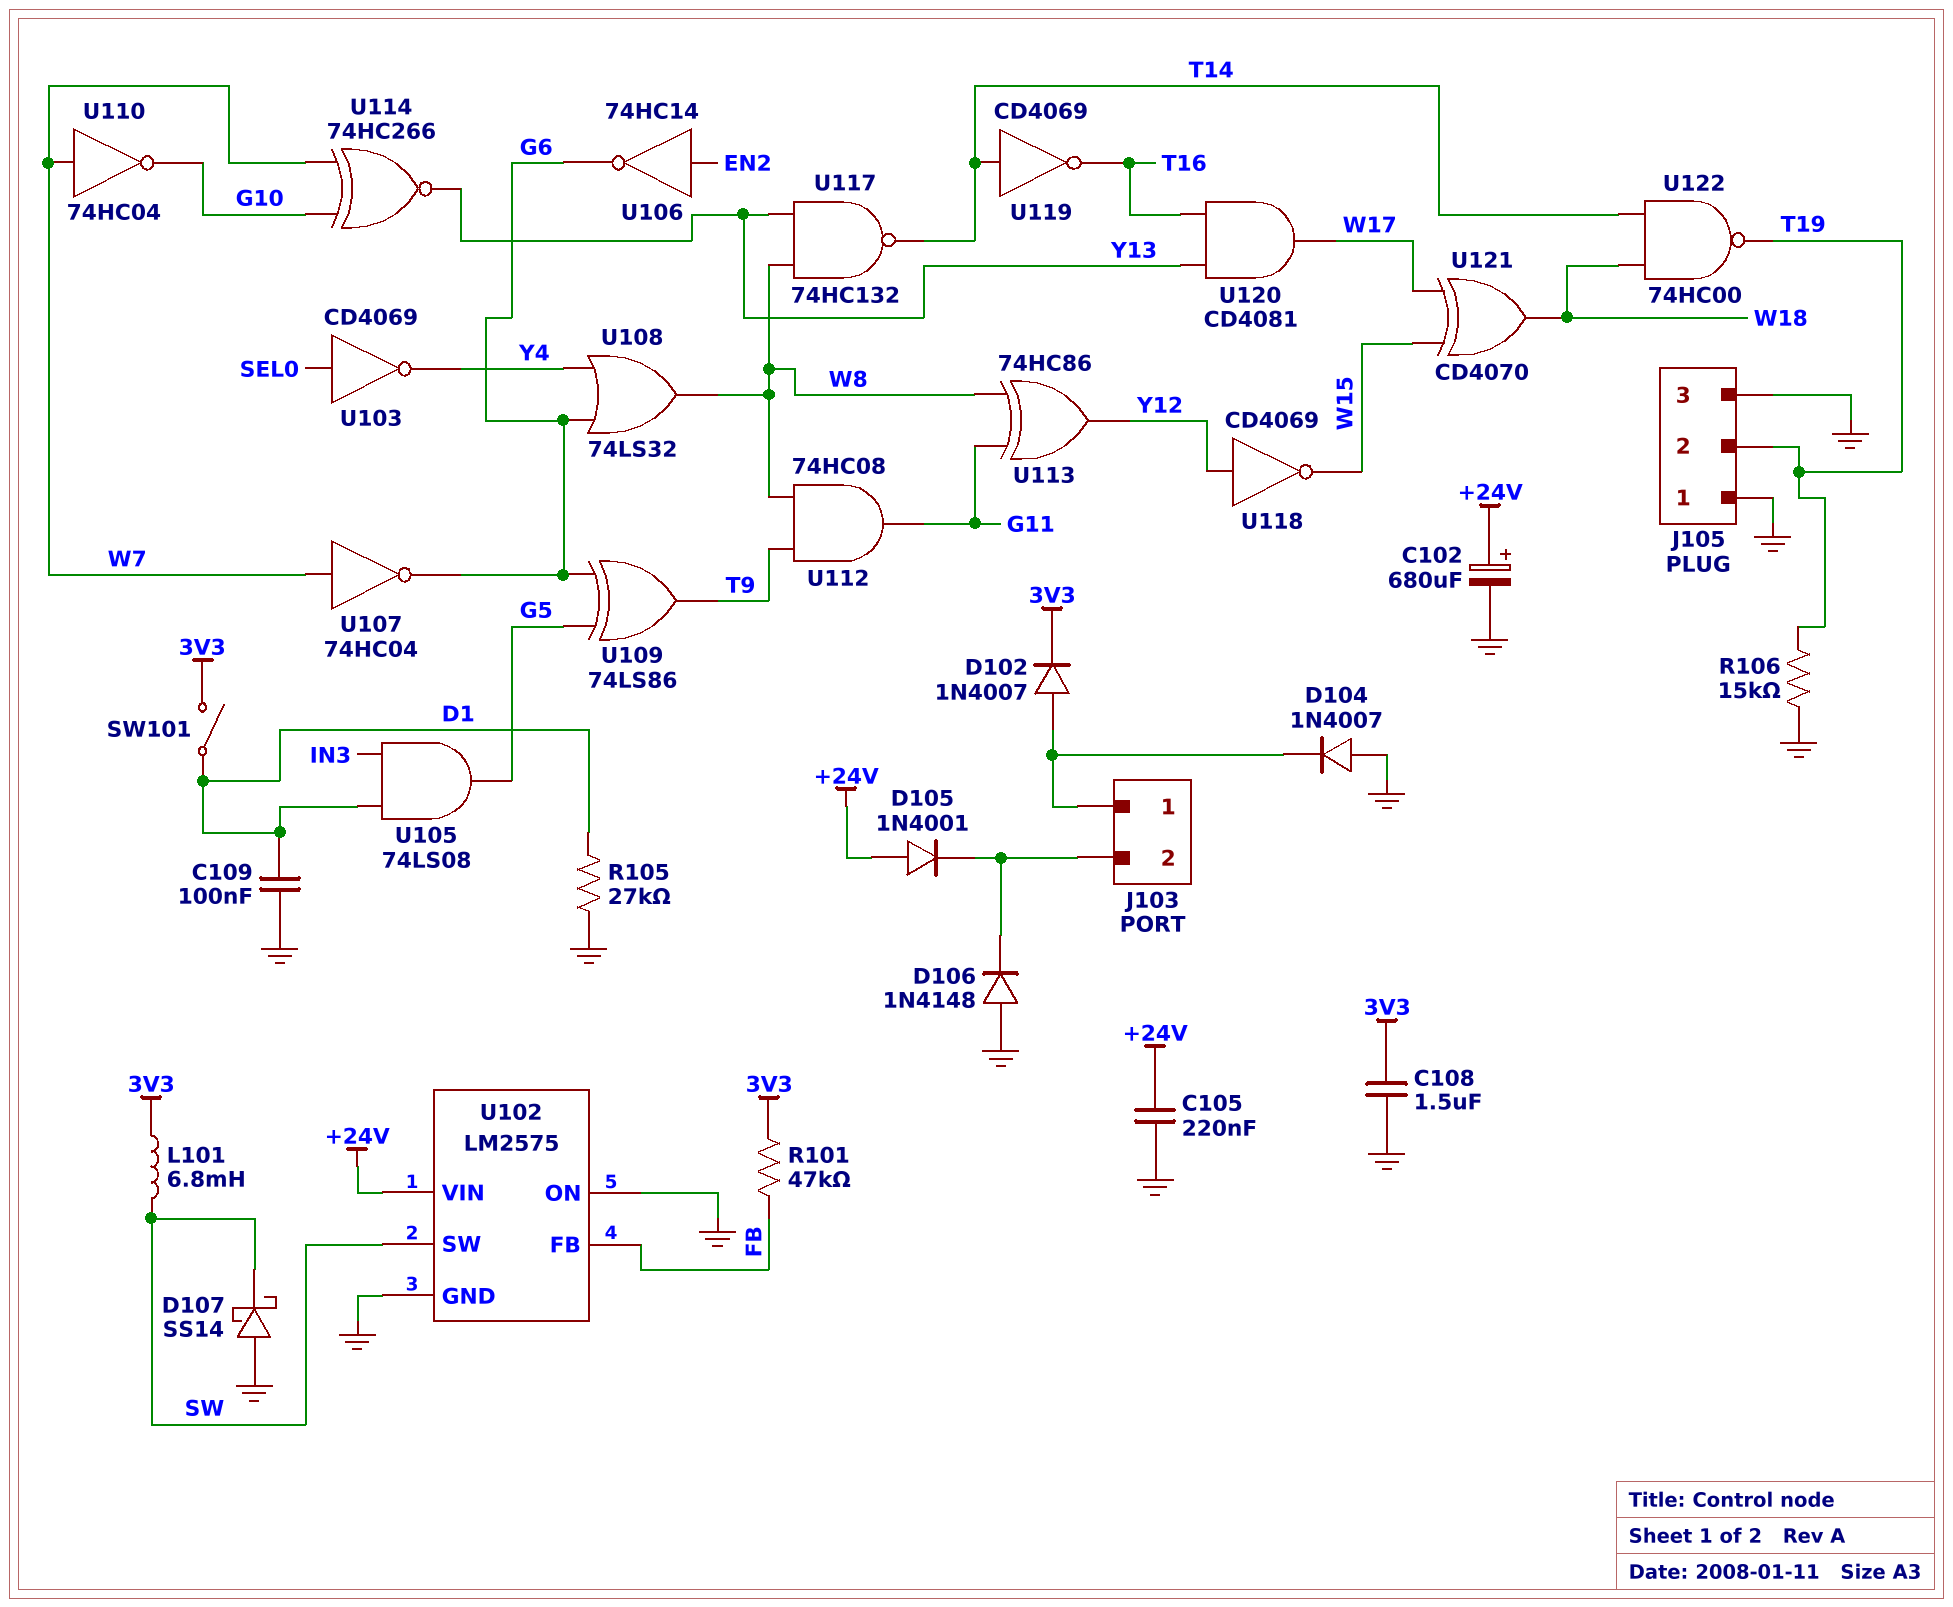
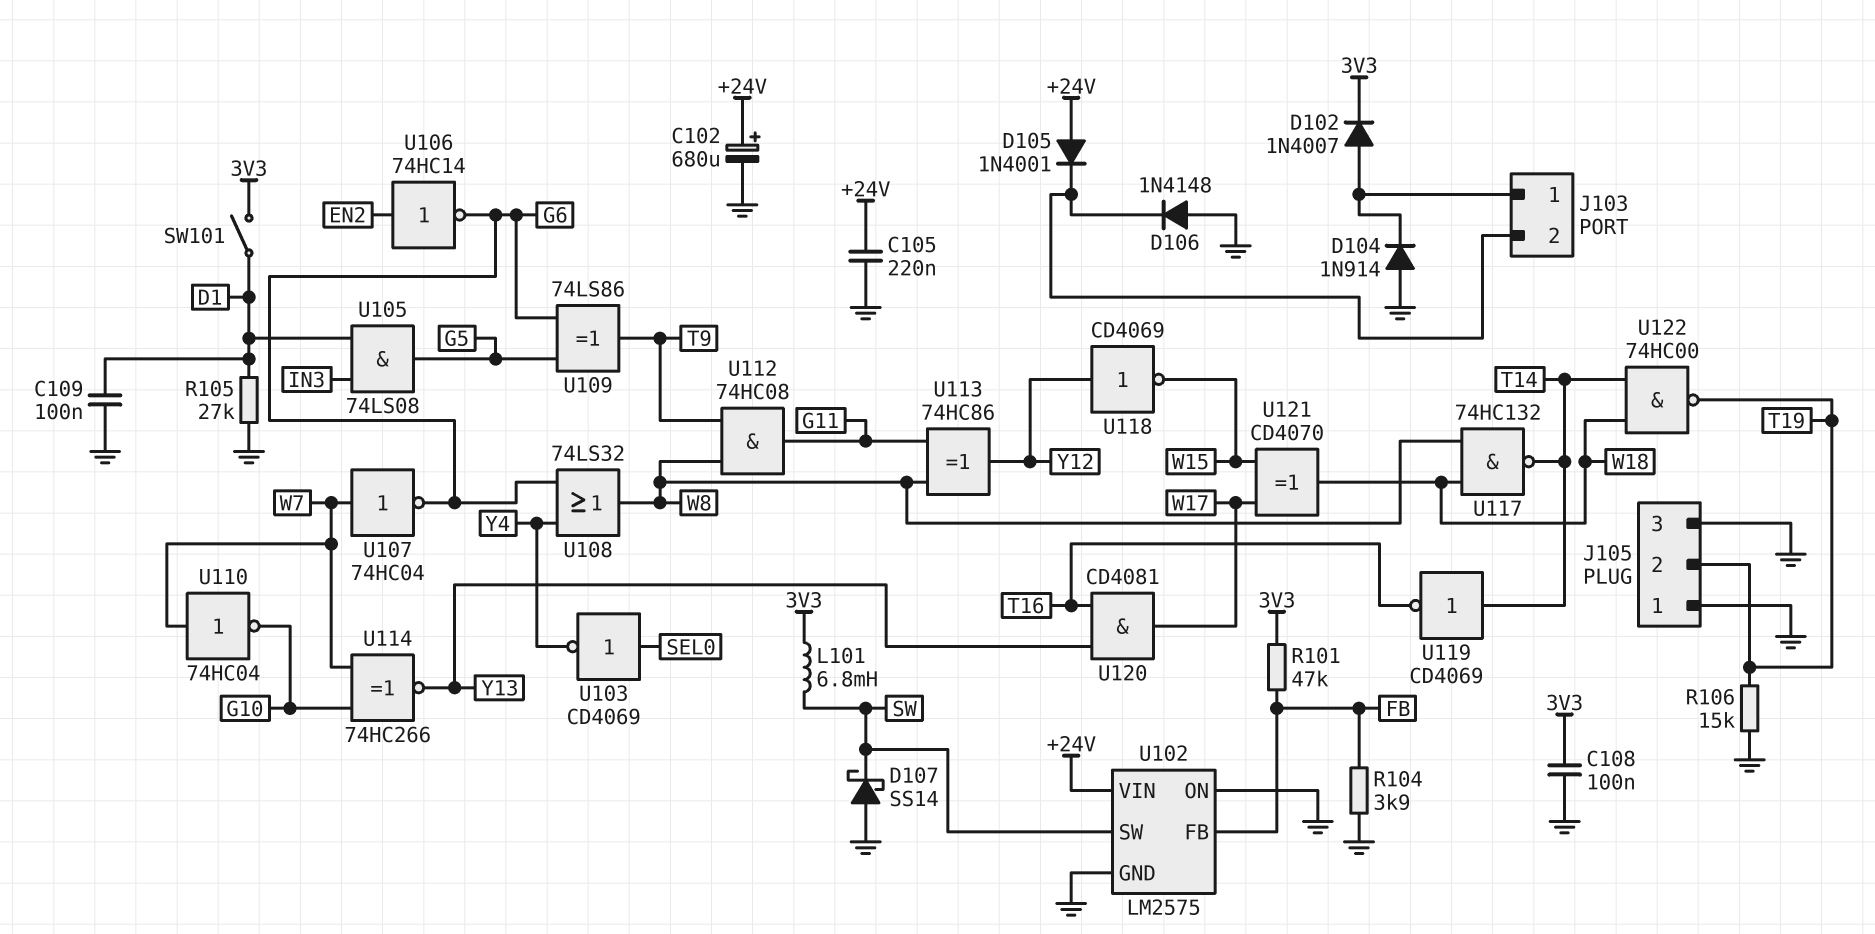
C108: 1.5uF (3V3, GND) -> 100nF (3V3, GND)
D104: diode 1N4007 (A GND, K J103/1) -> diode 1N914 (A GND, K J103/1)
R104: none -> 3.9k (FB, GND)
U117: NAND 74HC132 (in W8, in Y13, out T14) -> NAND 74HC132 (in W8, in W18, out T14)

